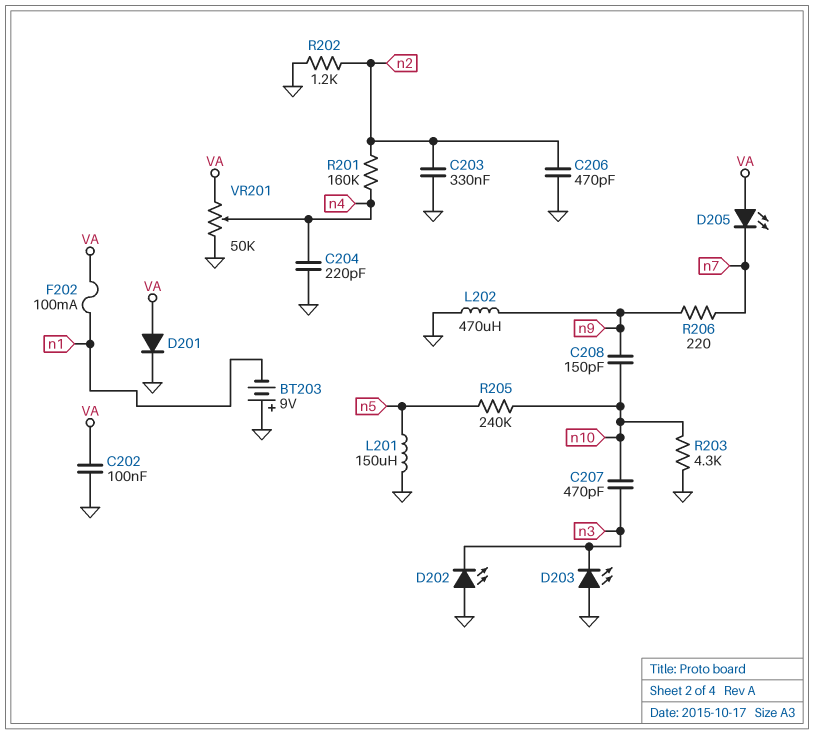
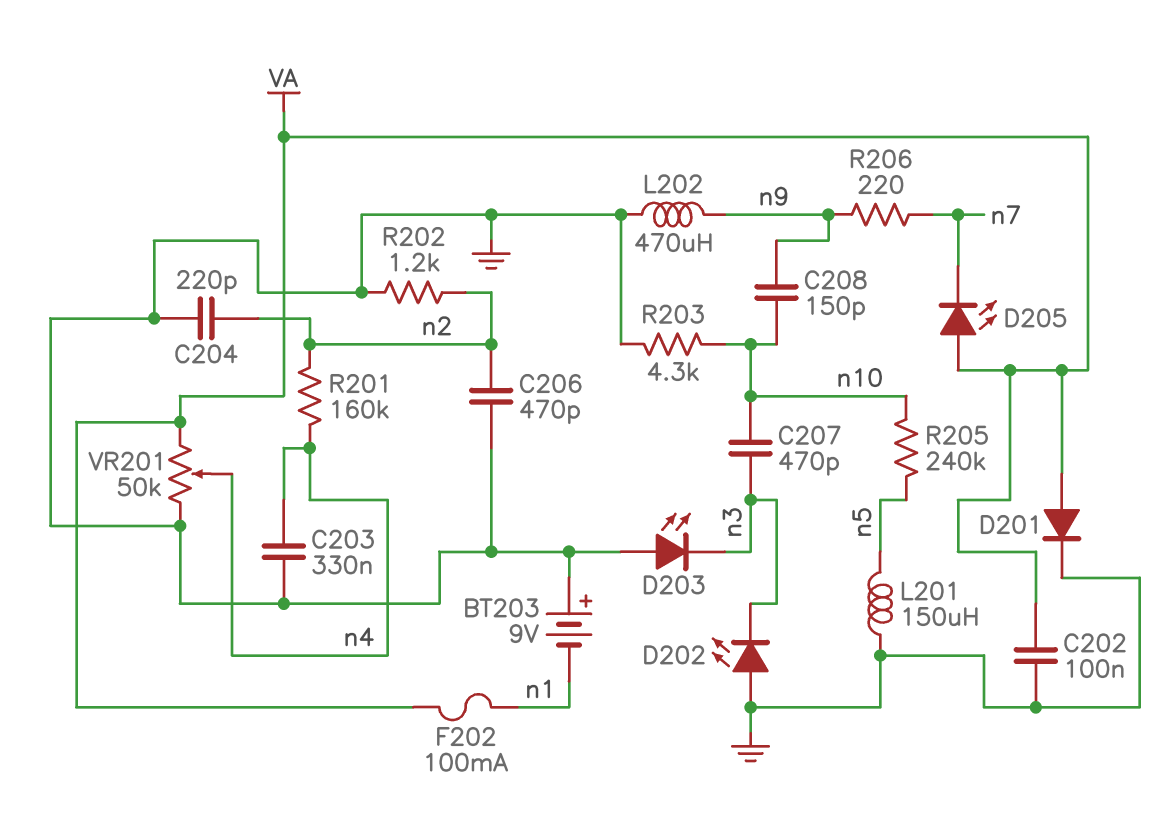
C203: 330nF (GND, n2) -> 330nF (GND, n4)
C204: 220pF (GND, n4) -> 220pF (GND, n2)

